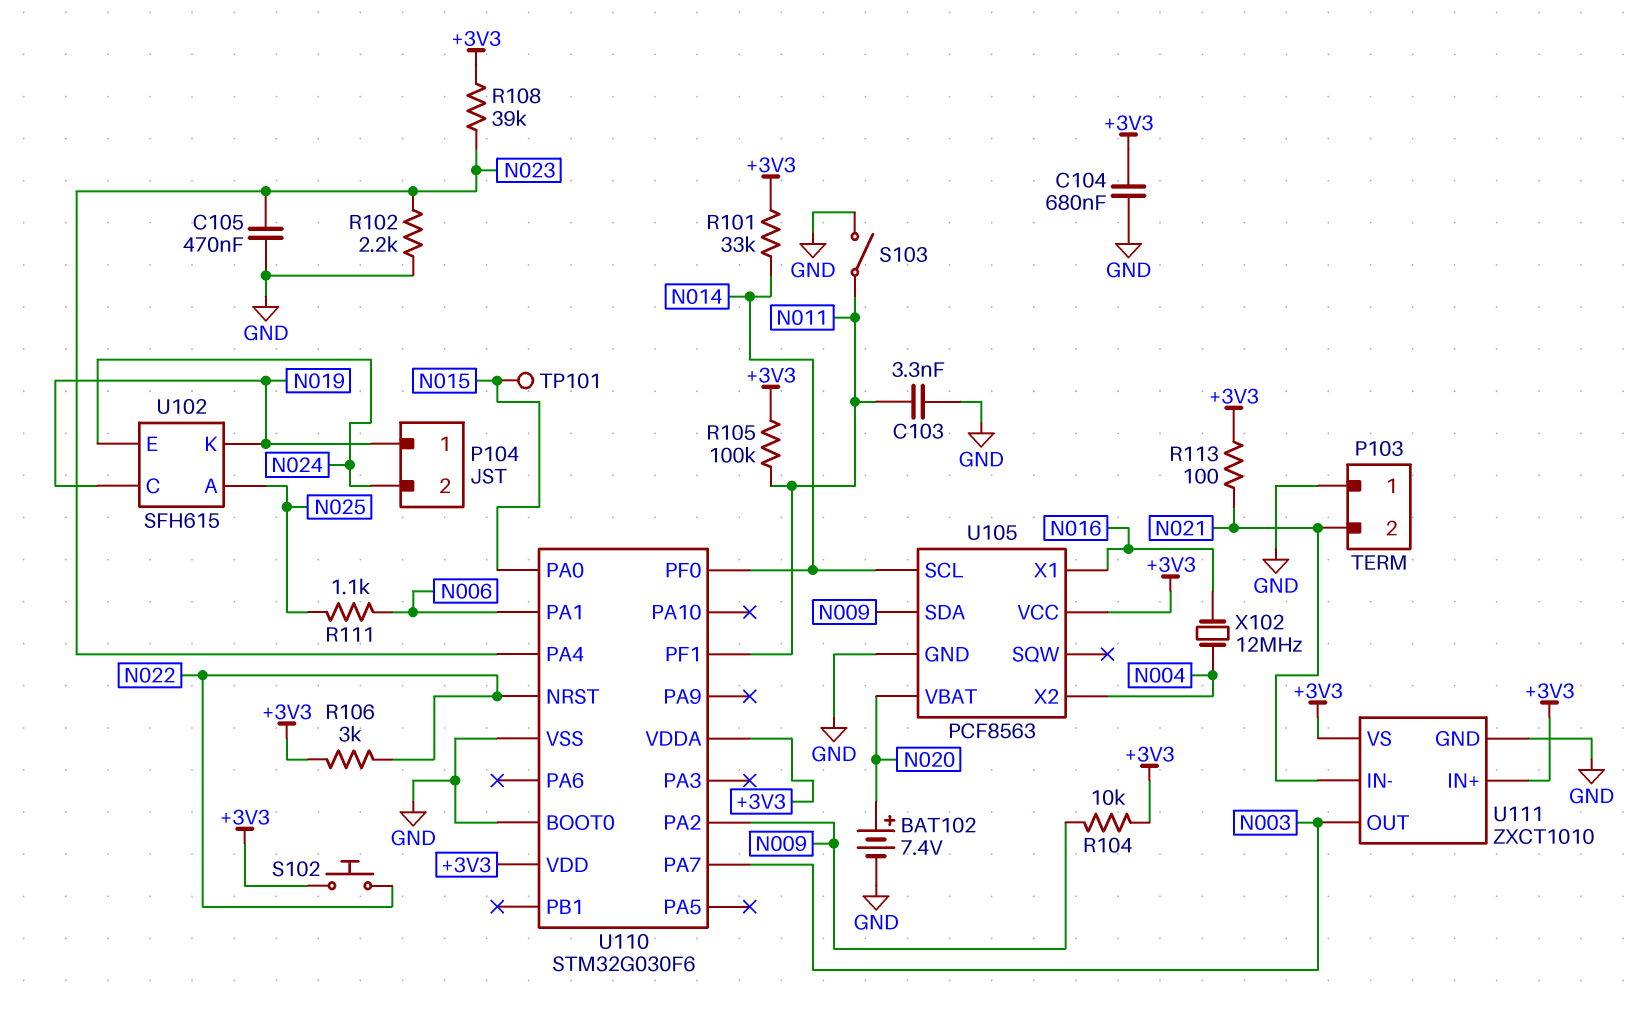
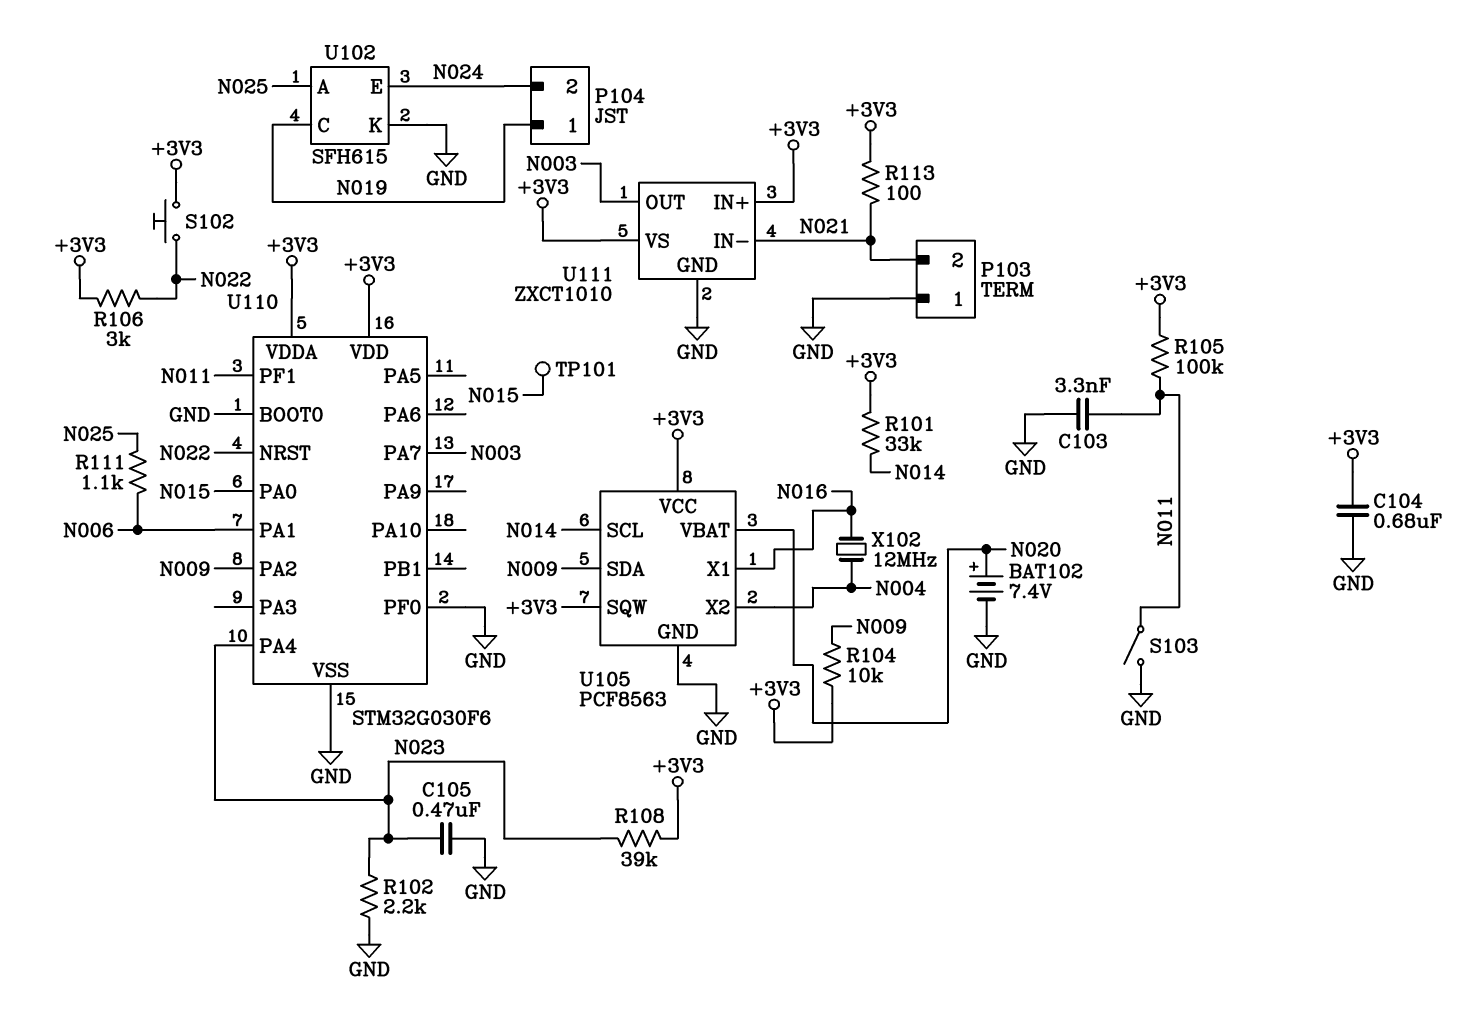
U102 pin K: N019 -> GND
U105 pin SQW: none -> +3V3
U110 pin PF0: N014 -> GND

